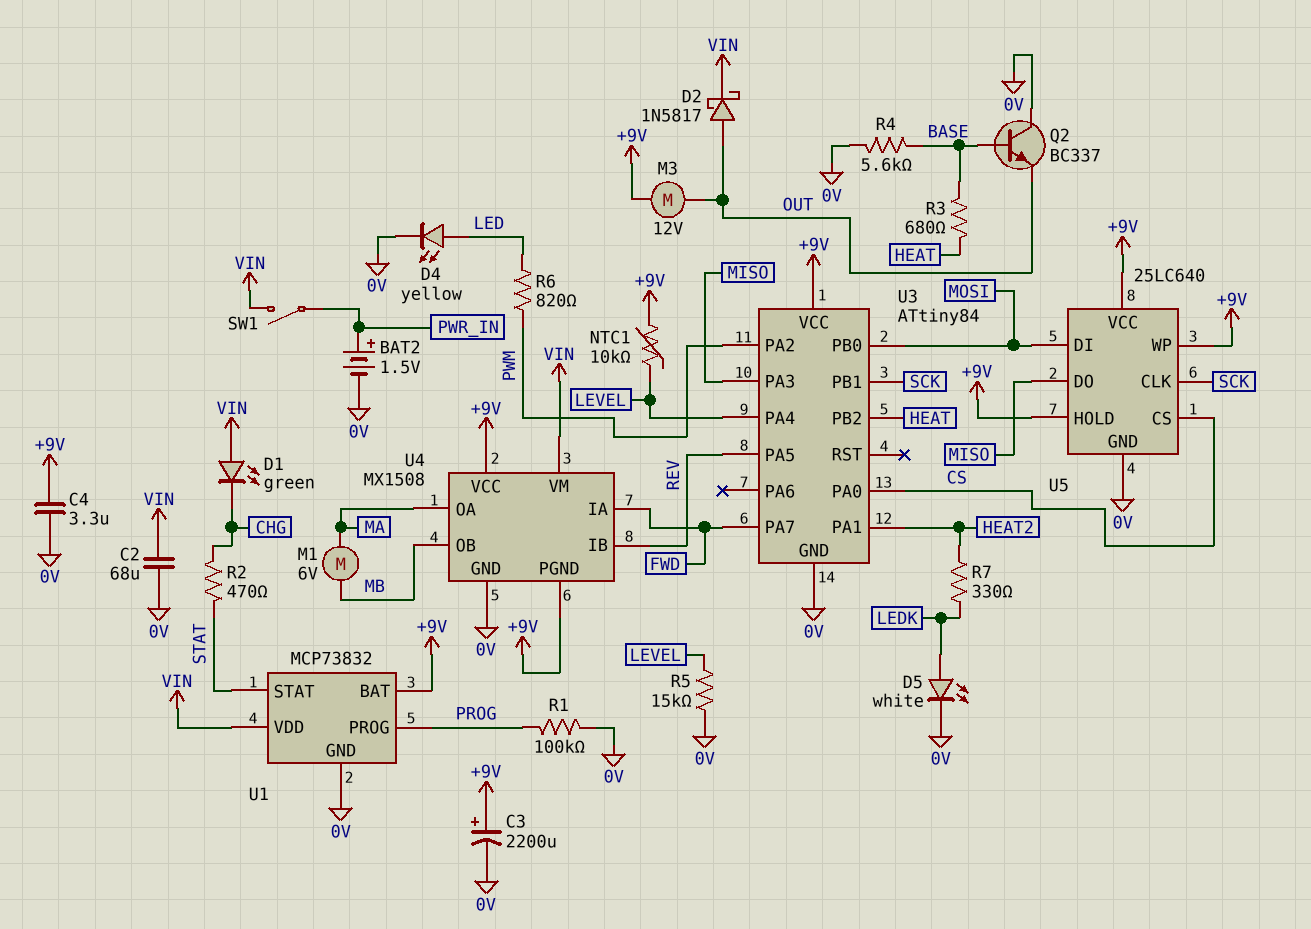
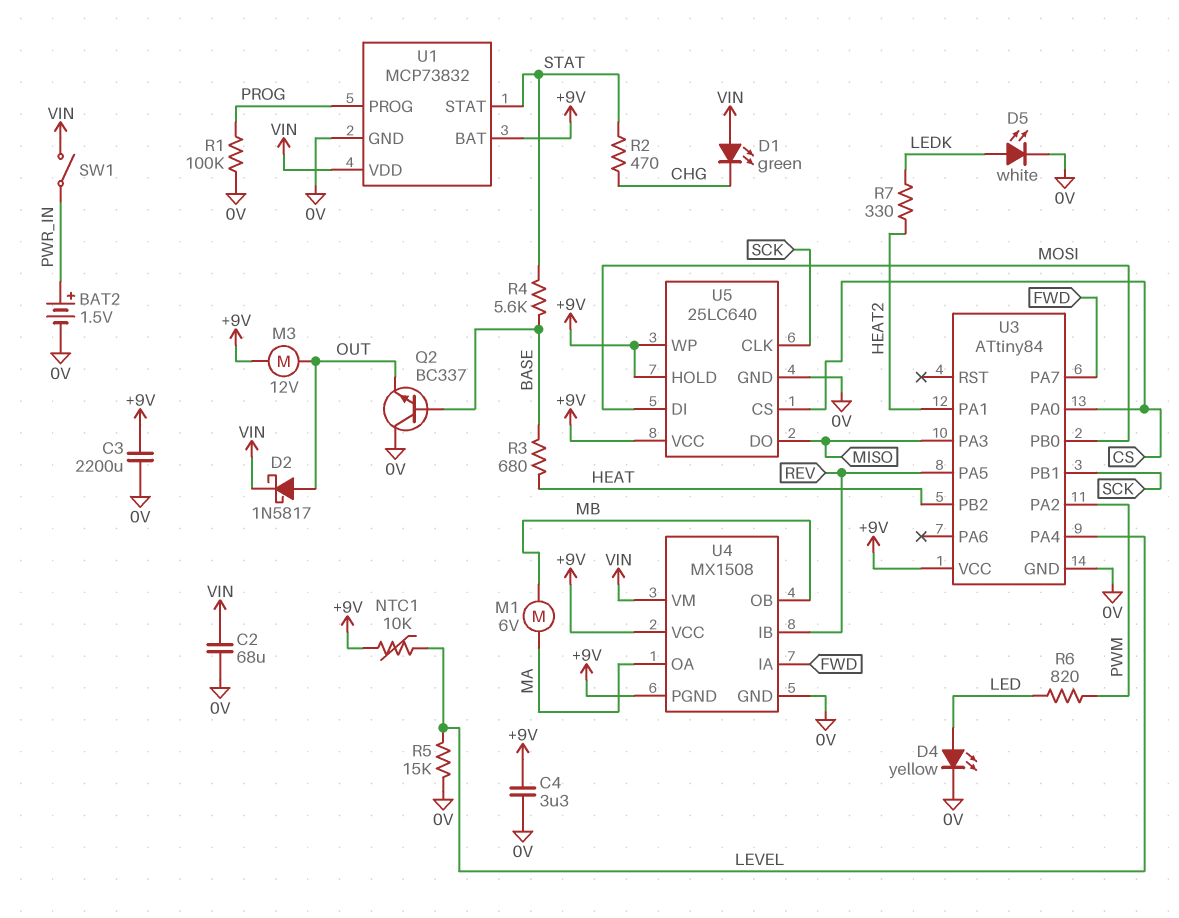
C3: 2200uF (plus +9V, minus 0V) -> 2200uF (+9V, 0V)
R4: 5.6k (0V, BASE) -> 5.6k (BASE, STAT)

